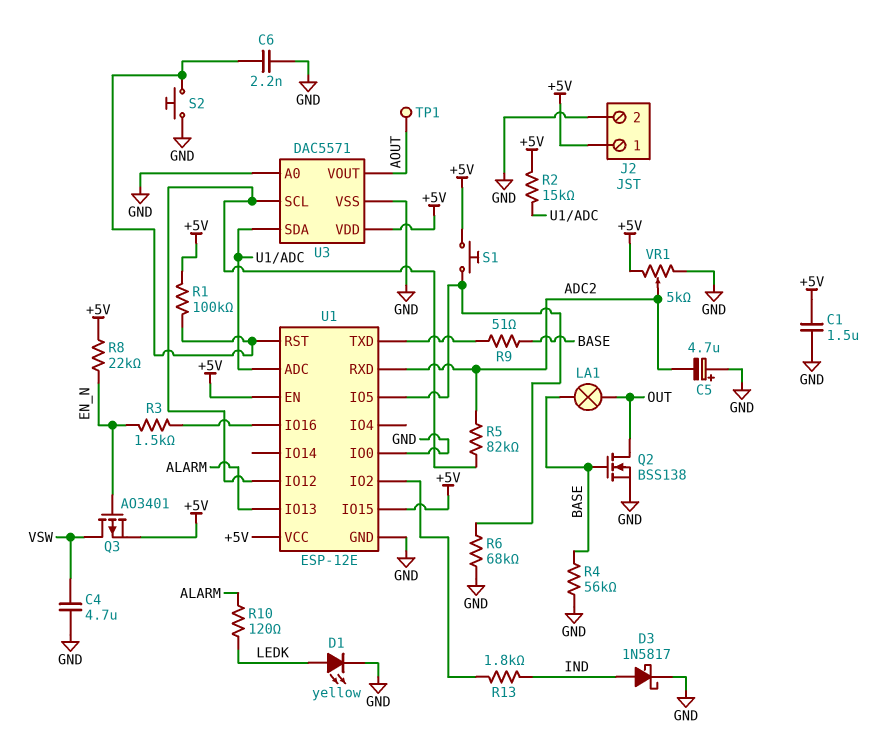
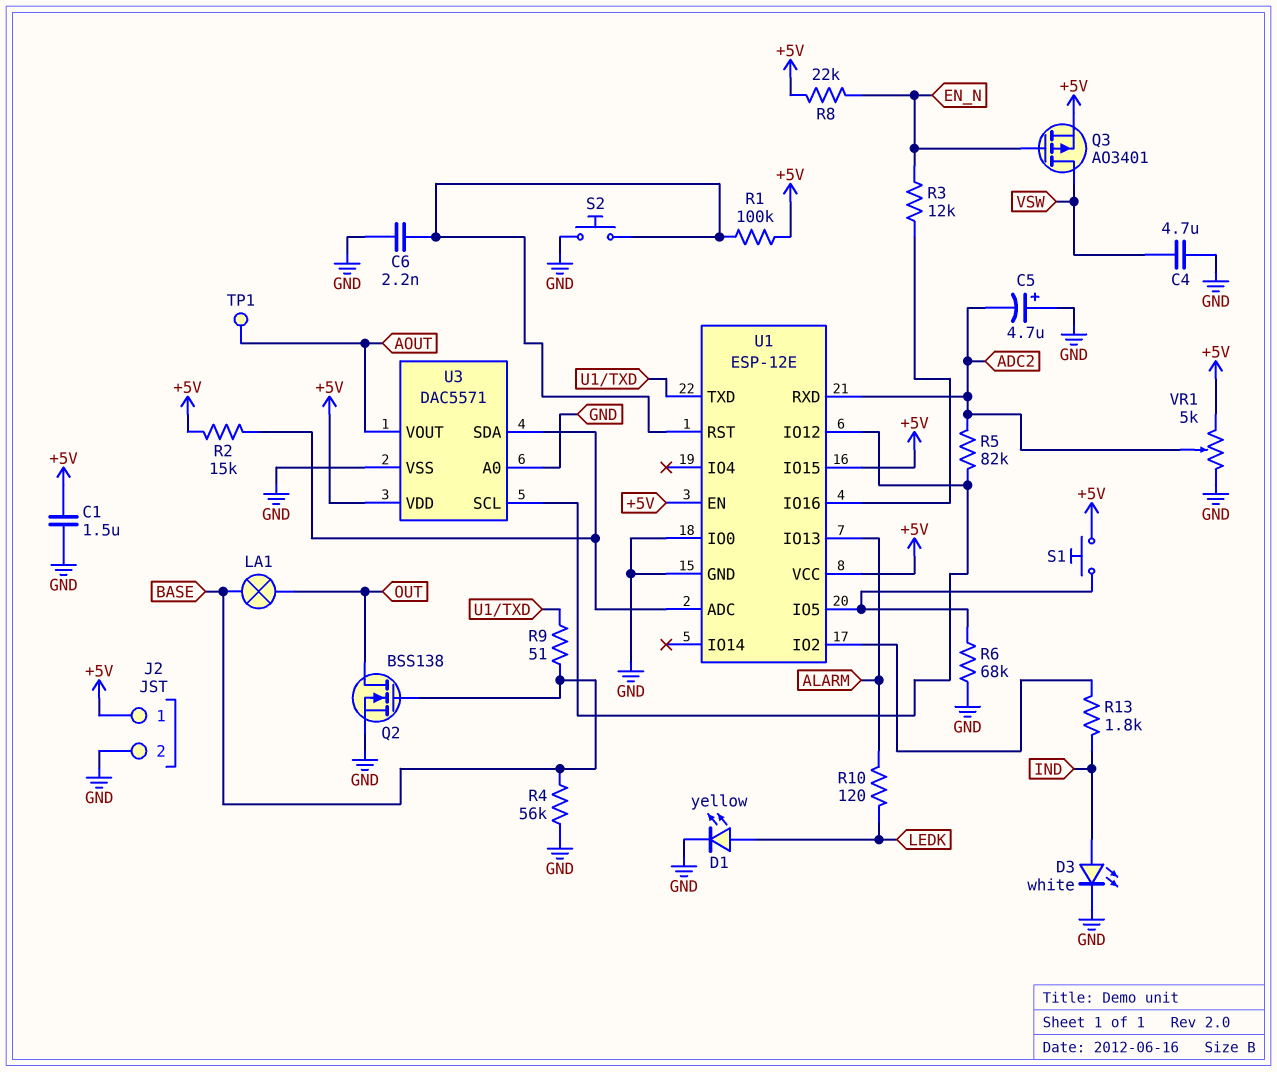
D3: schottky 1N5817 (A IND, K GND) -> LED white (A IND, K GND)
R3: 1.5k (EN_N, U1/IO16) -> 12k (EN_N, U1/IO16)

